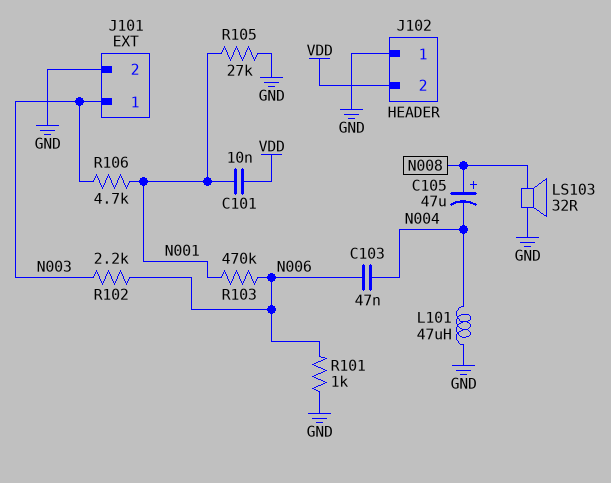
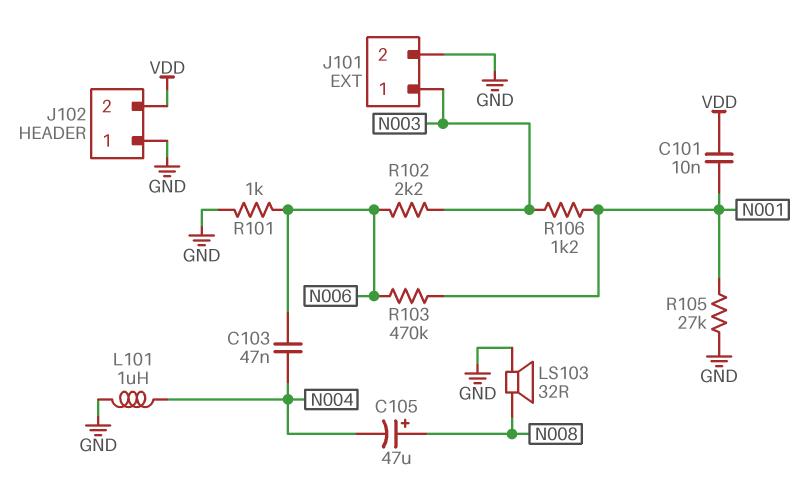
L101: 47uH (GND, N004) -> 1uH (GND, N004)
R106: 4.7k (N001, N003) -> 1.2k (N001, N003)

